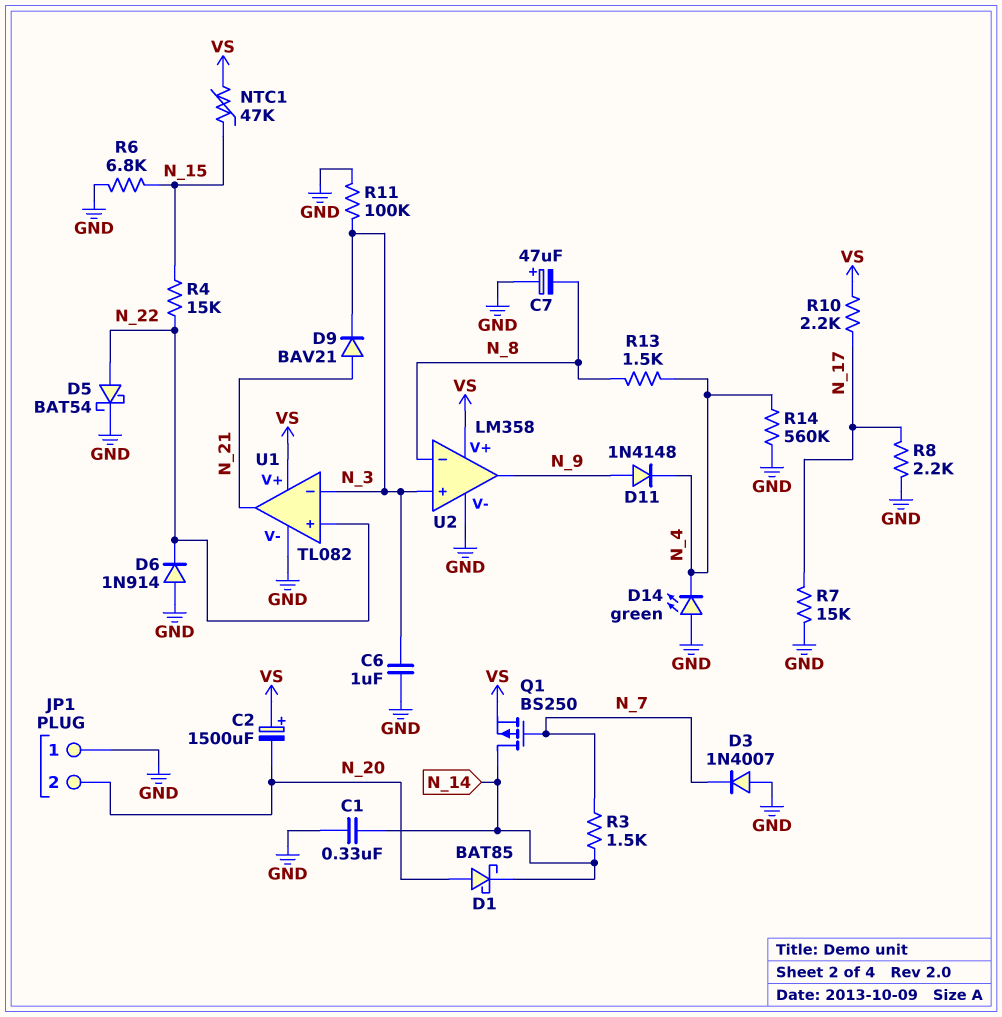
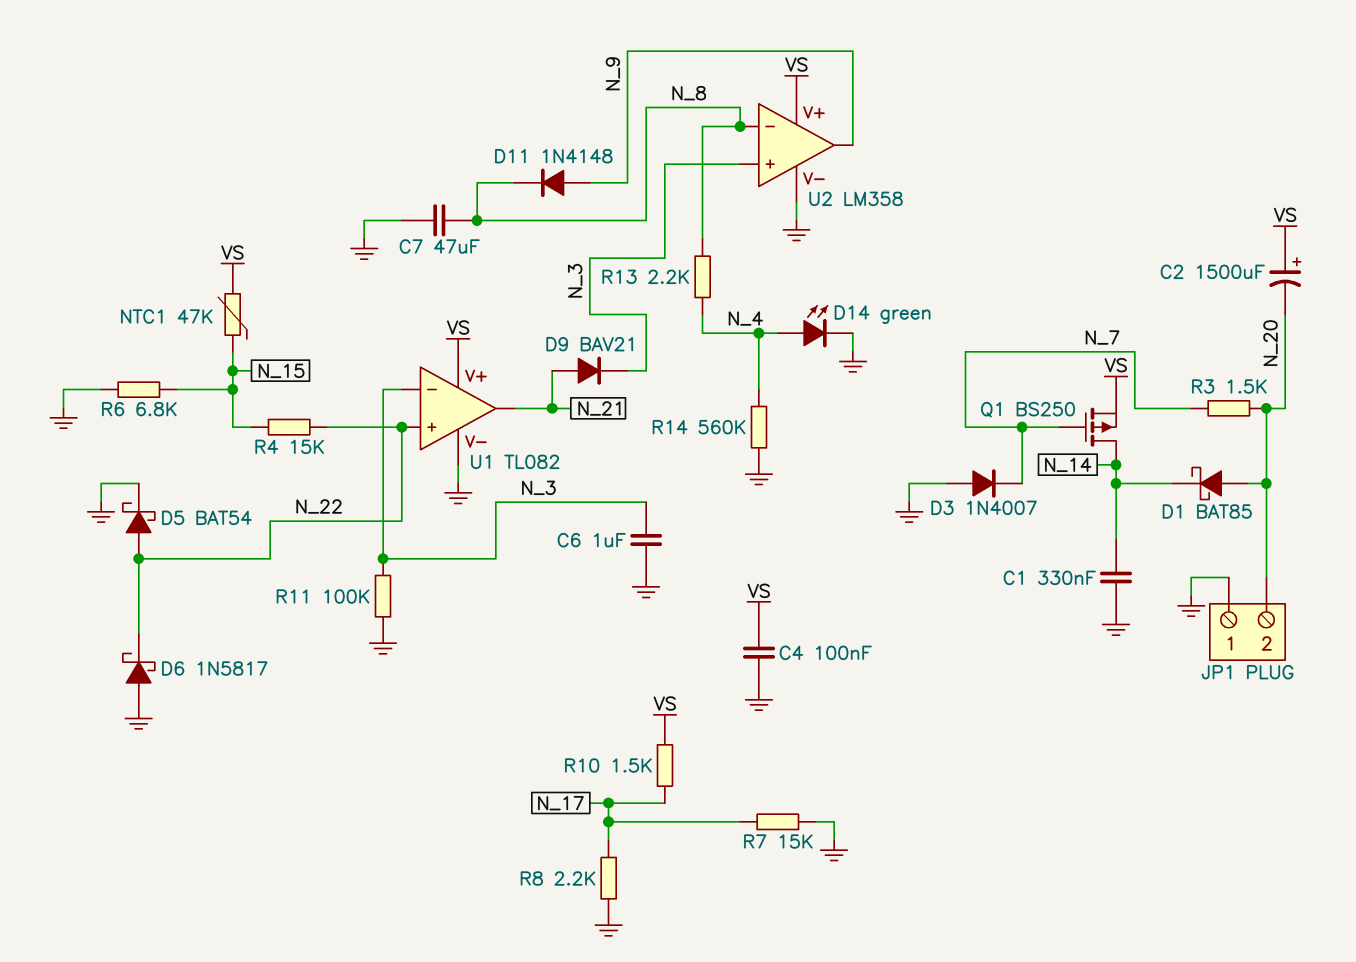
C4: none -> 100nF (GND, VS)
C7: 47uF (plus GND, minus N_8) -> 47uF (GND, N_8)
D6: diode 1N914 (A GND, K N_22) -> schottky 1N5817 (A GND, K N_22)
D11: diode 1N4148 (A N_9, K N_4) -> diode 1N4148 (A N_9, K N_8)
D14: LED green (A GND, K N_4) -> LED green (A N_4, K GND)
R3: 1.5k (N_7, N_14) -> 1.5k (N_7, N_20)
R10: 2.2k (N_17, VS) -> 1.5k (N_17, VS)
R13: 1.5k (N_4, N_8) -> 2.2k (N_4, N_8)

